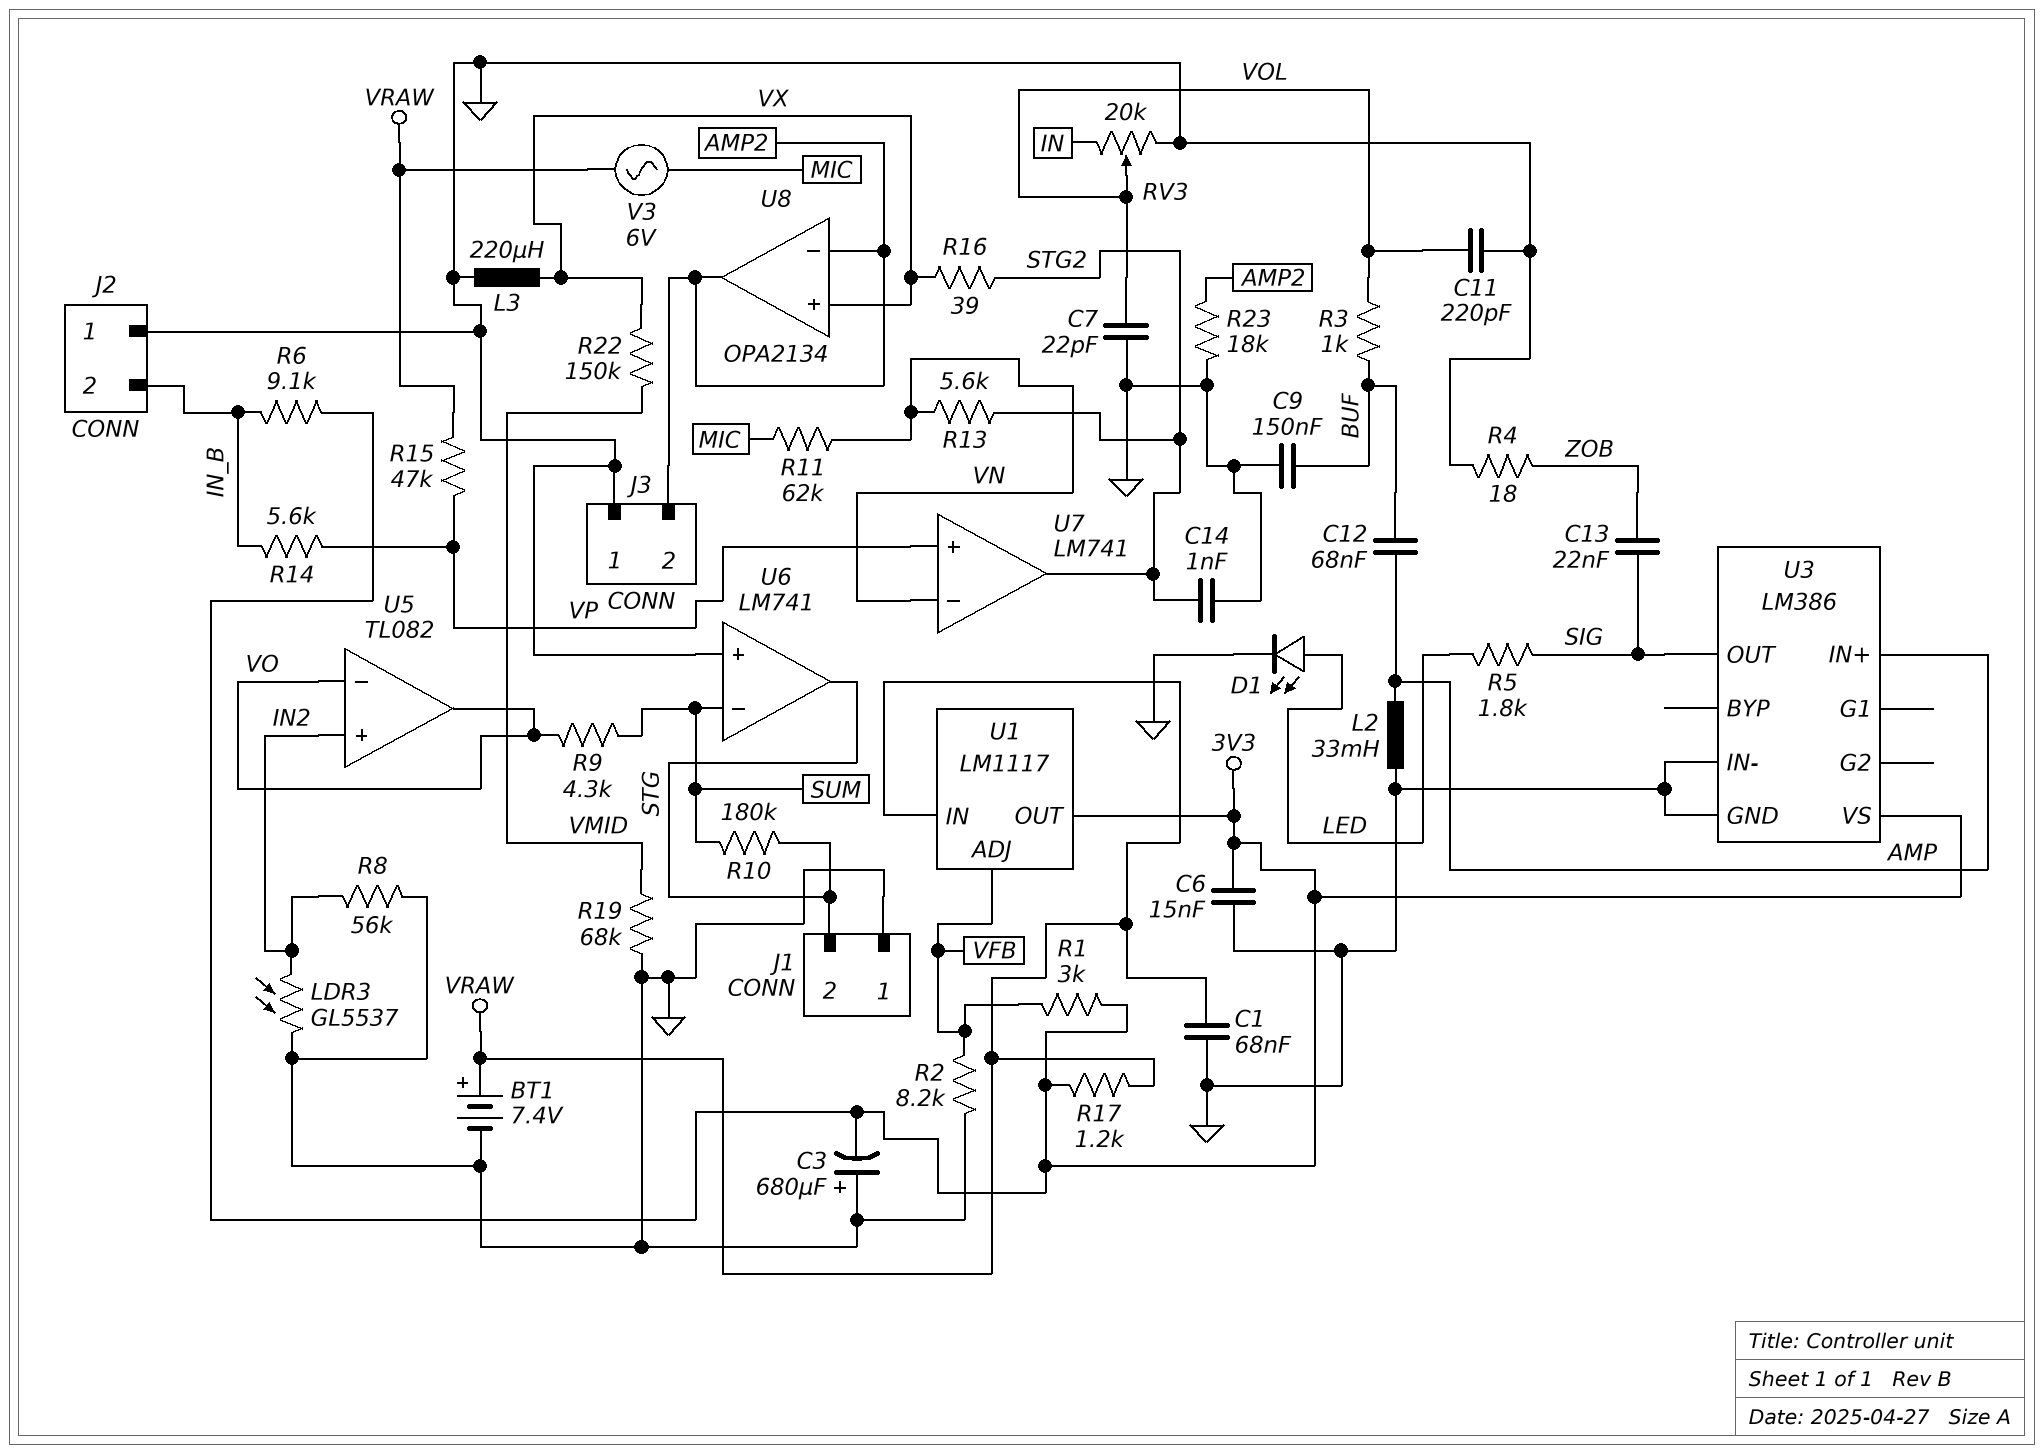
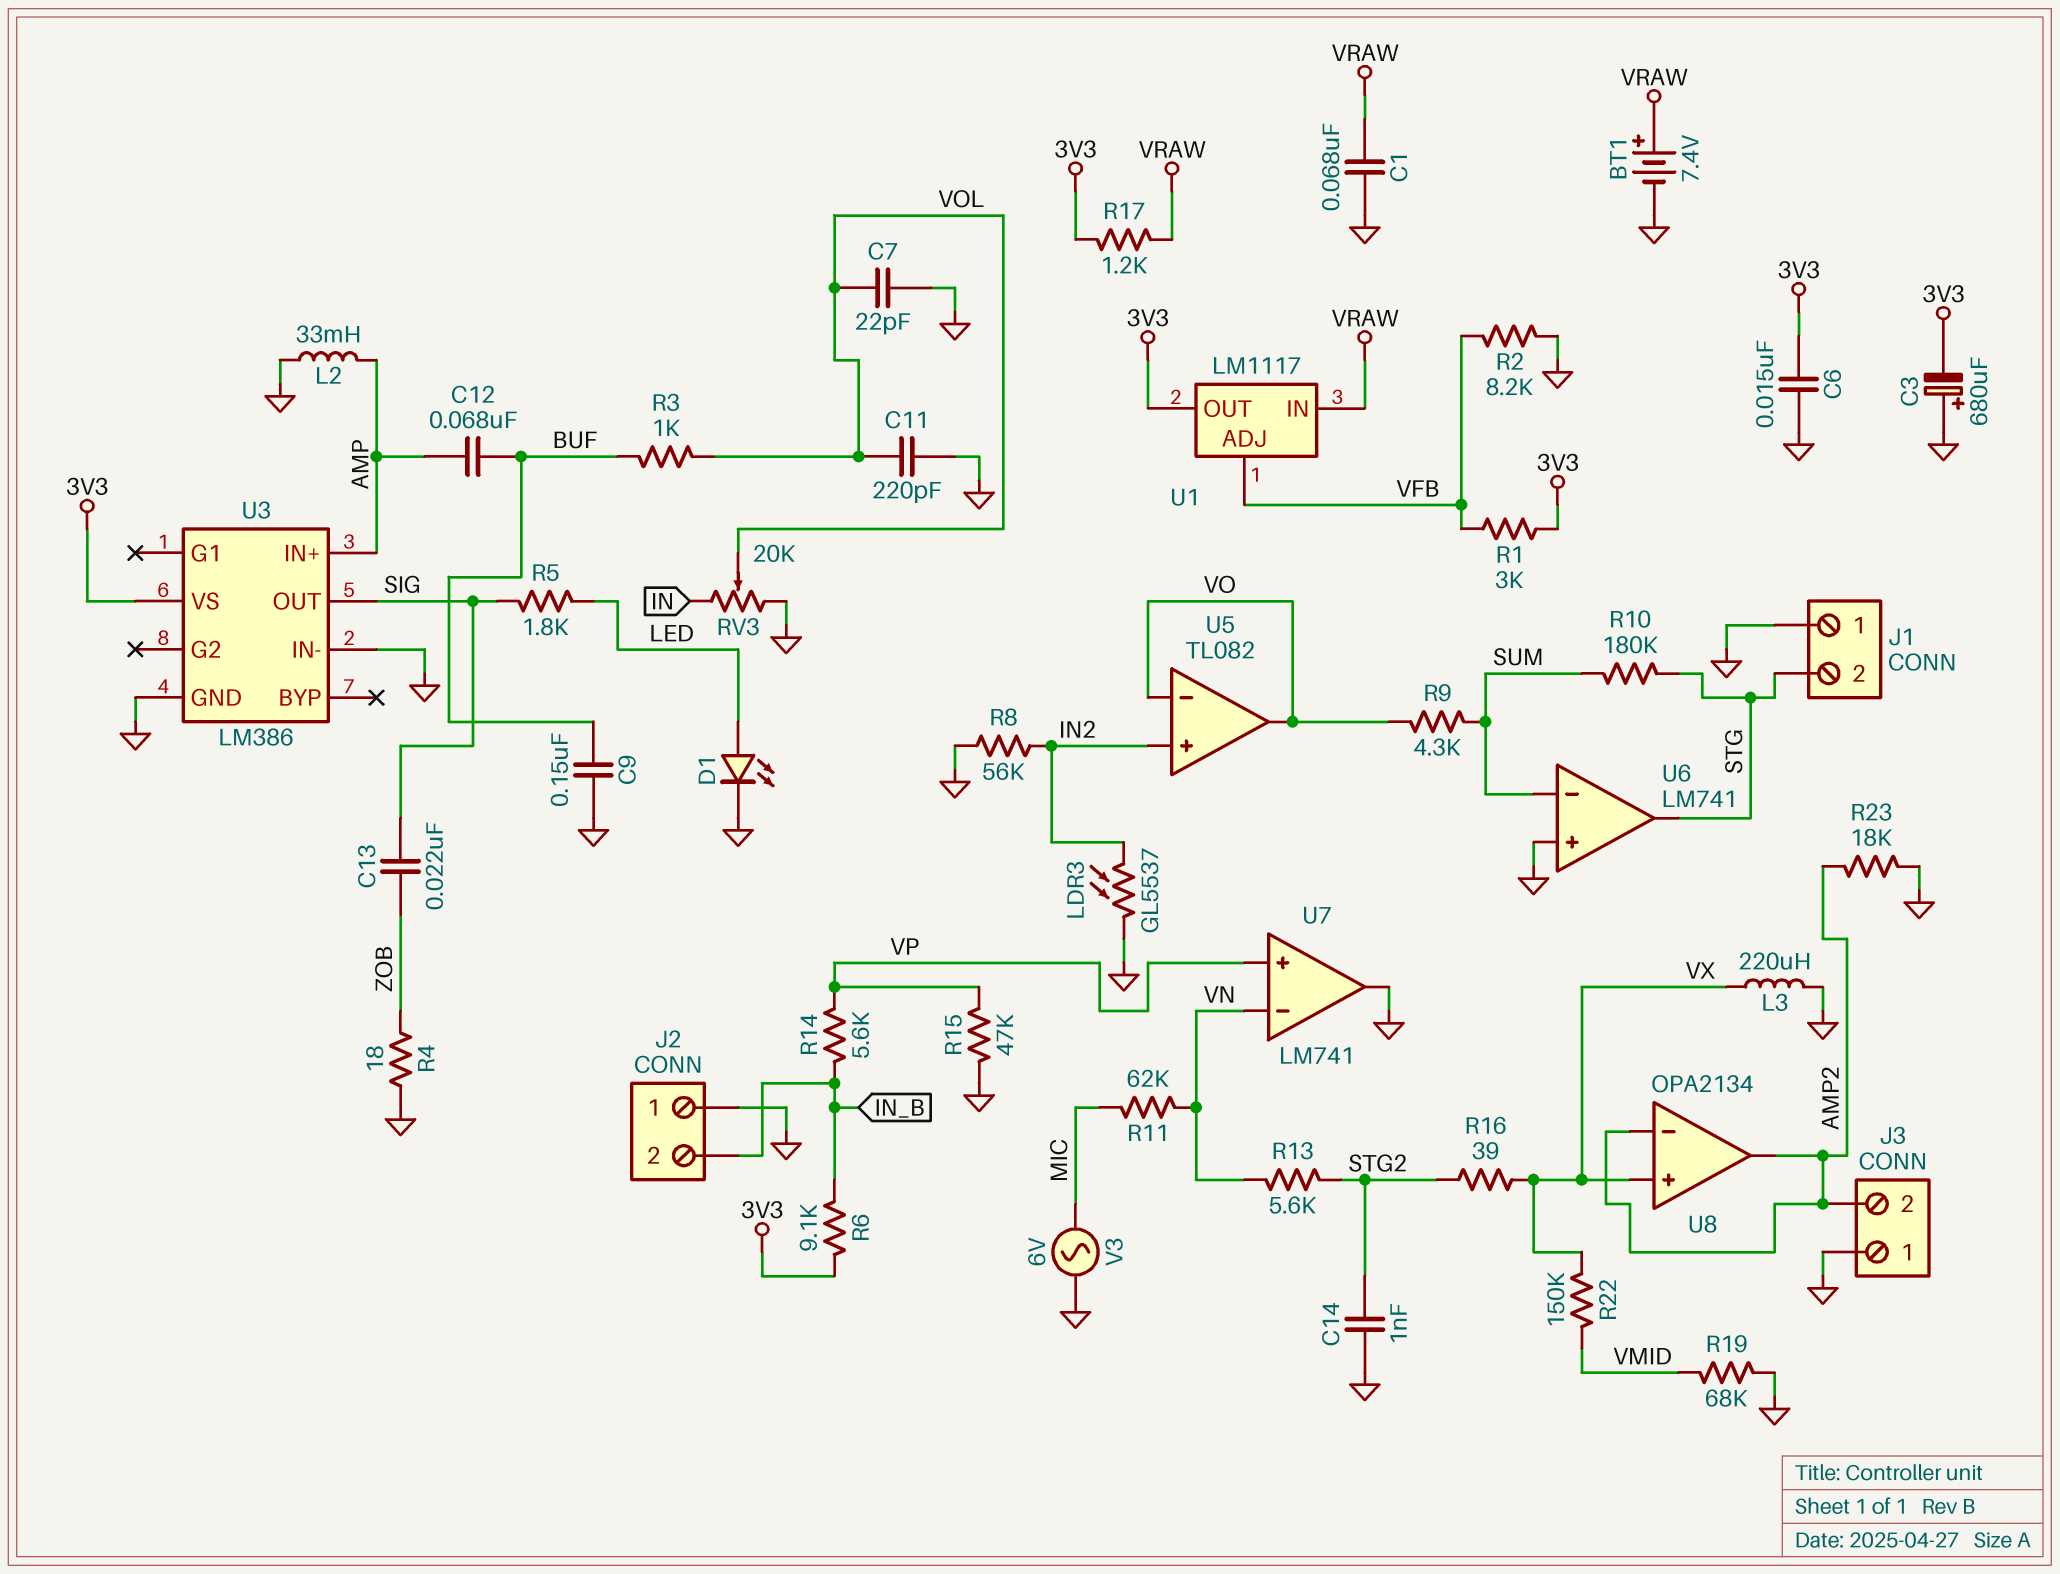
R15: 47k (VP, VRAW) -> 47k (GND, VP)
U7 pin out: STG2 -> GND
V3: AC 6V (MIC, VRAW) -> AC 6V (GND, MIC)

